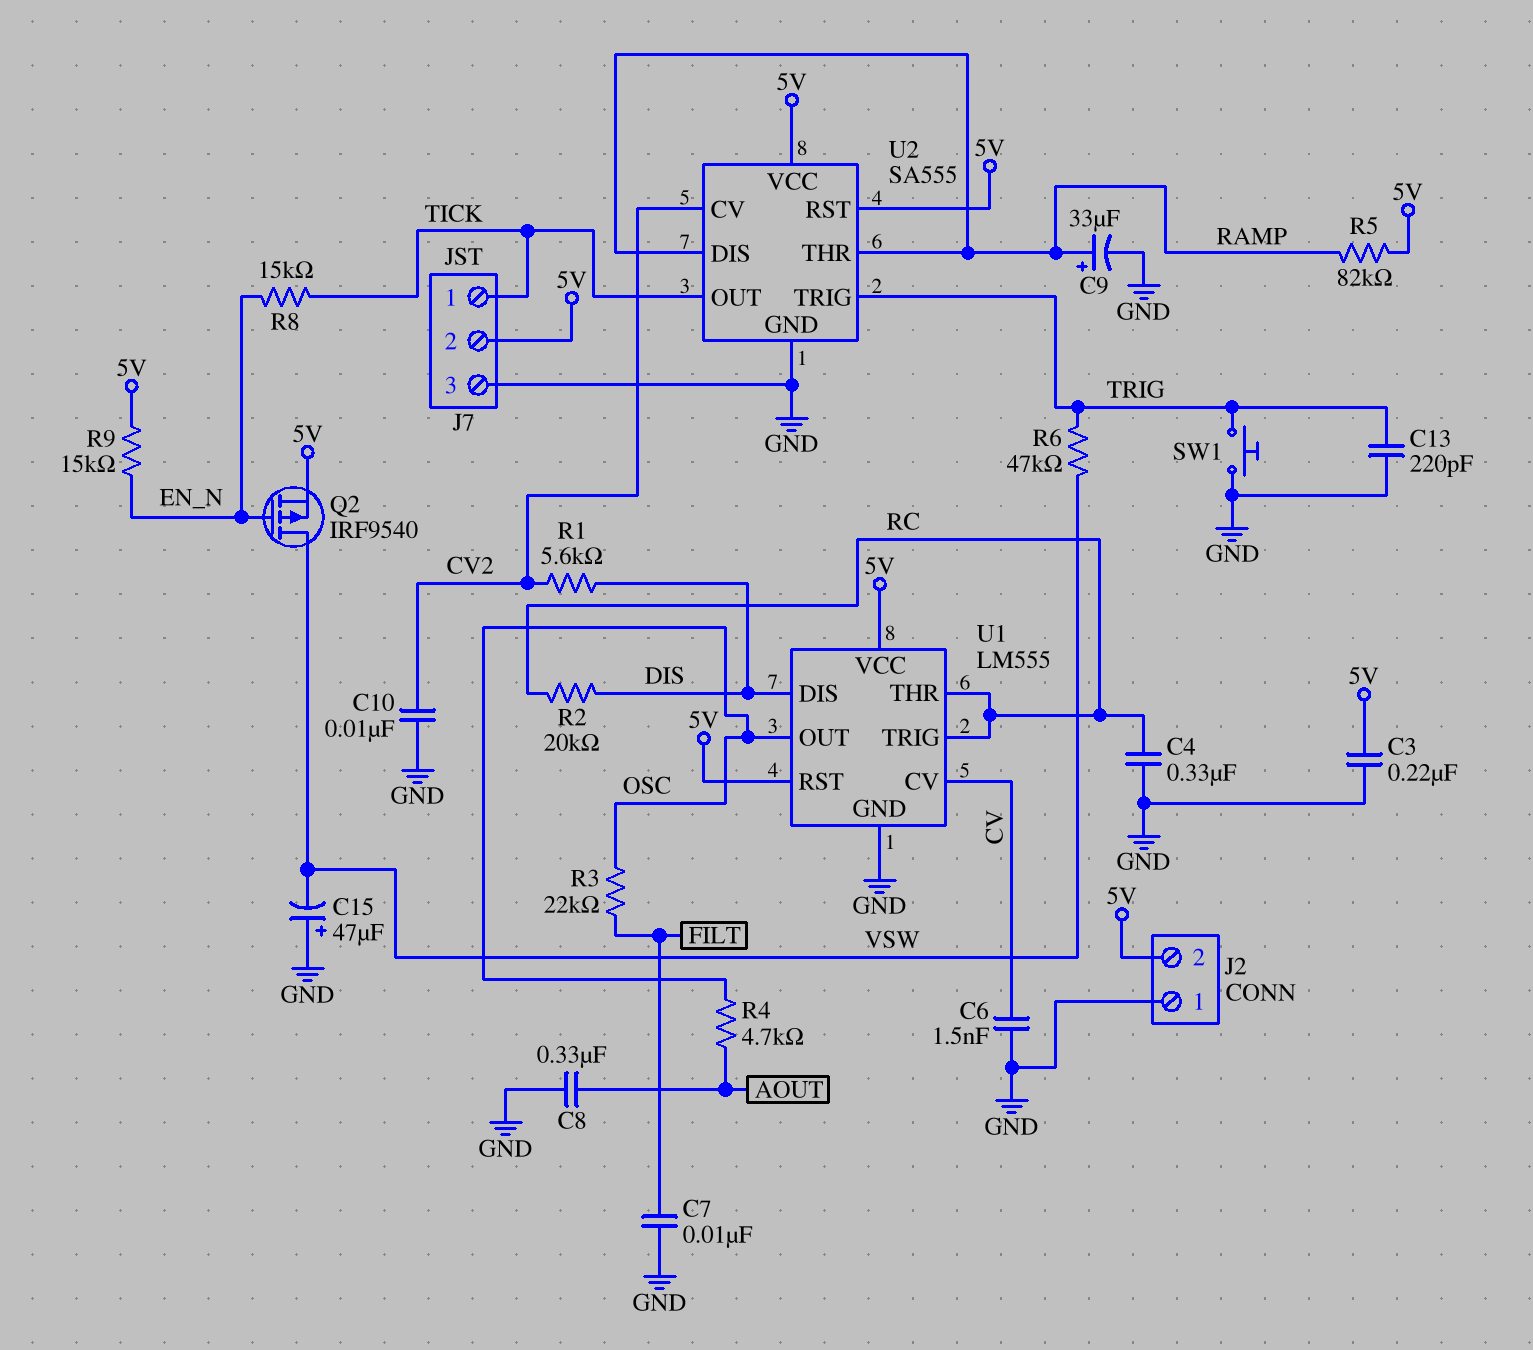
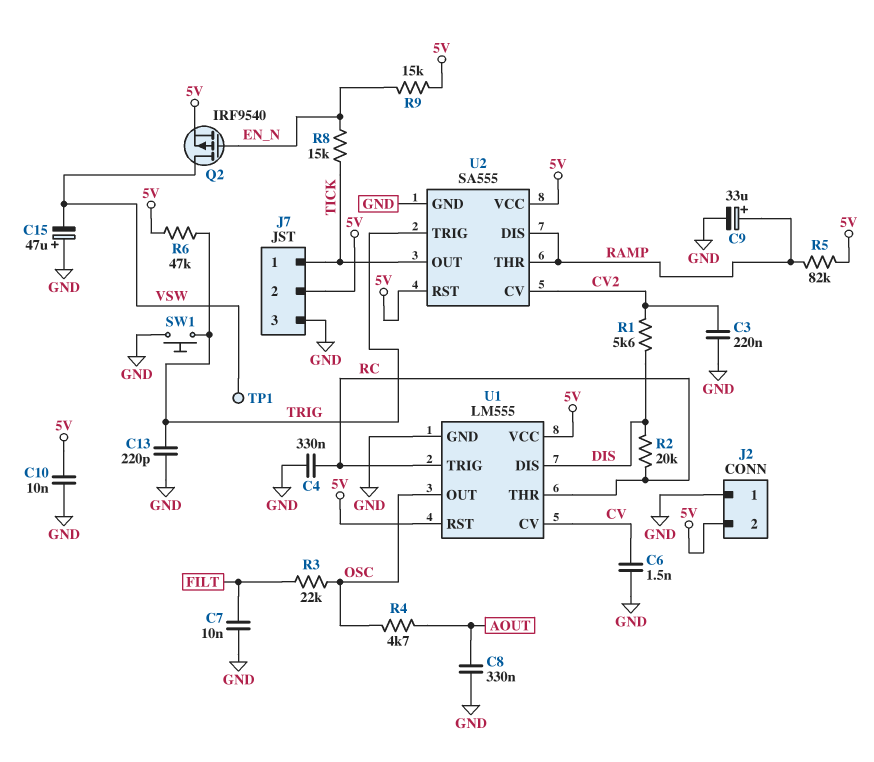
C3: 220nF (5V, GND) -> 220nF (CV2, GND)
C10: 10nF (CV2, GND) -> 10nF (5V, GND)
R6: 47k (TRIG, VSW) -> 47k (5V, TRIG)
TP1: none -> test point (VSW)

